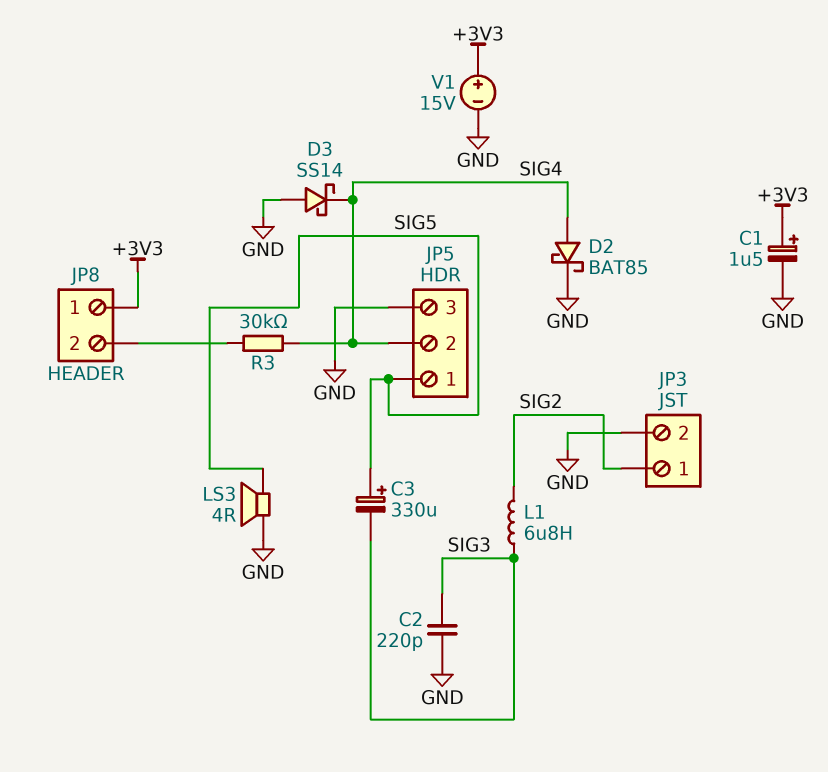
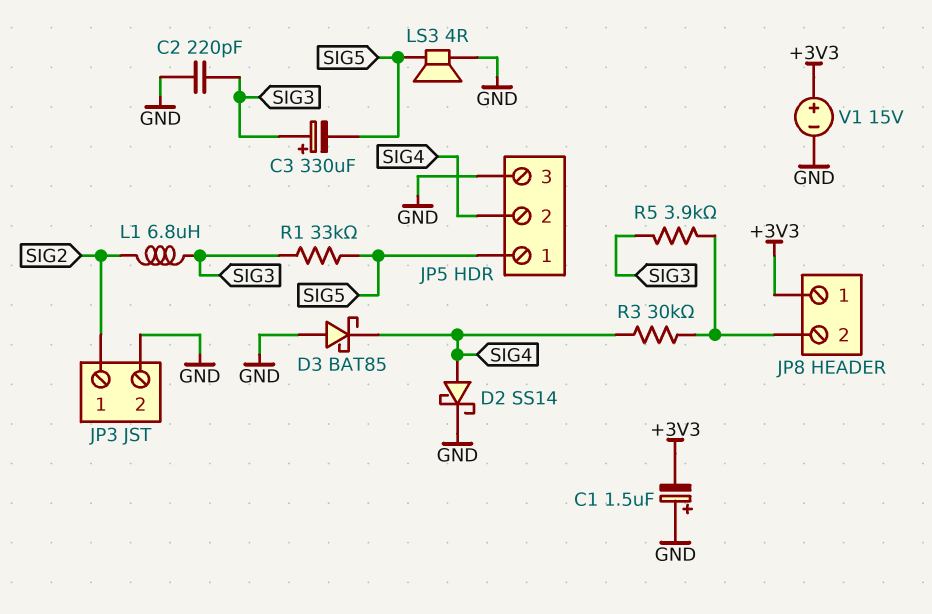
C1: 1.5uF (plus +3V3, minus GND) -> 1.5uF (plus GND, minus +3V3)
C3: 330uF (plus SIG5, minus SIG3) -> 330uF (plus SIG3, minus SIG5)
D2: schottky BAT85 (A SIG4, K GND) -> schottky SS14 (A SIG4, K GND)
D3: schottky SS14 (A GND, K SIG4) -> schottky BAT85 (A GND, K SIG4)
R1: none -> 33k (SIG3, SIG5)
R5: none -> 3.9k (JP8/2, SIG3)

